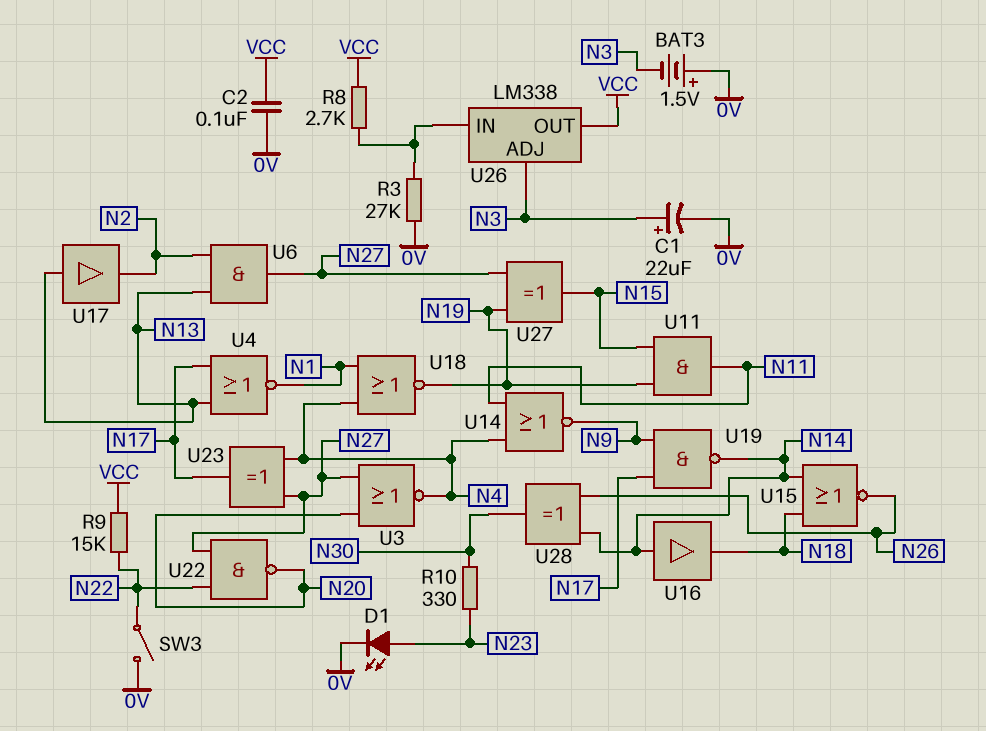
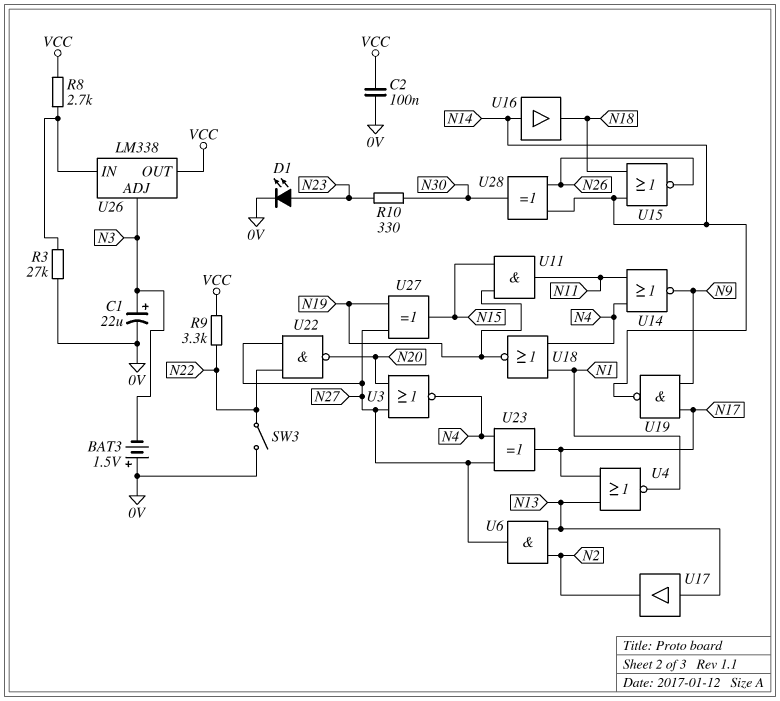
R9: 15k (N22, VCC) -> 3.3k (N22, VCC)

